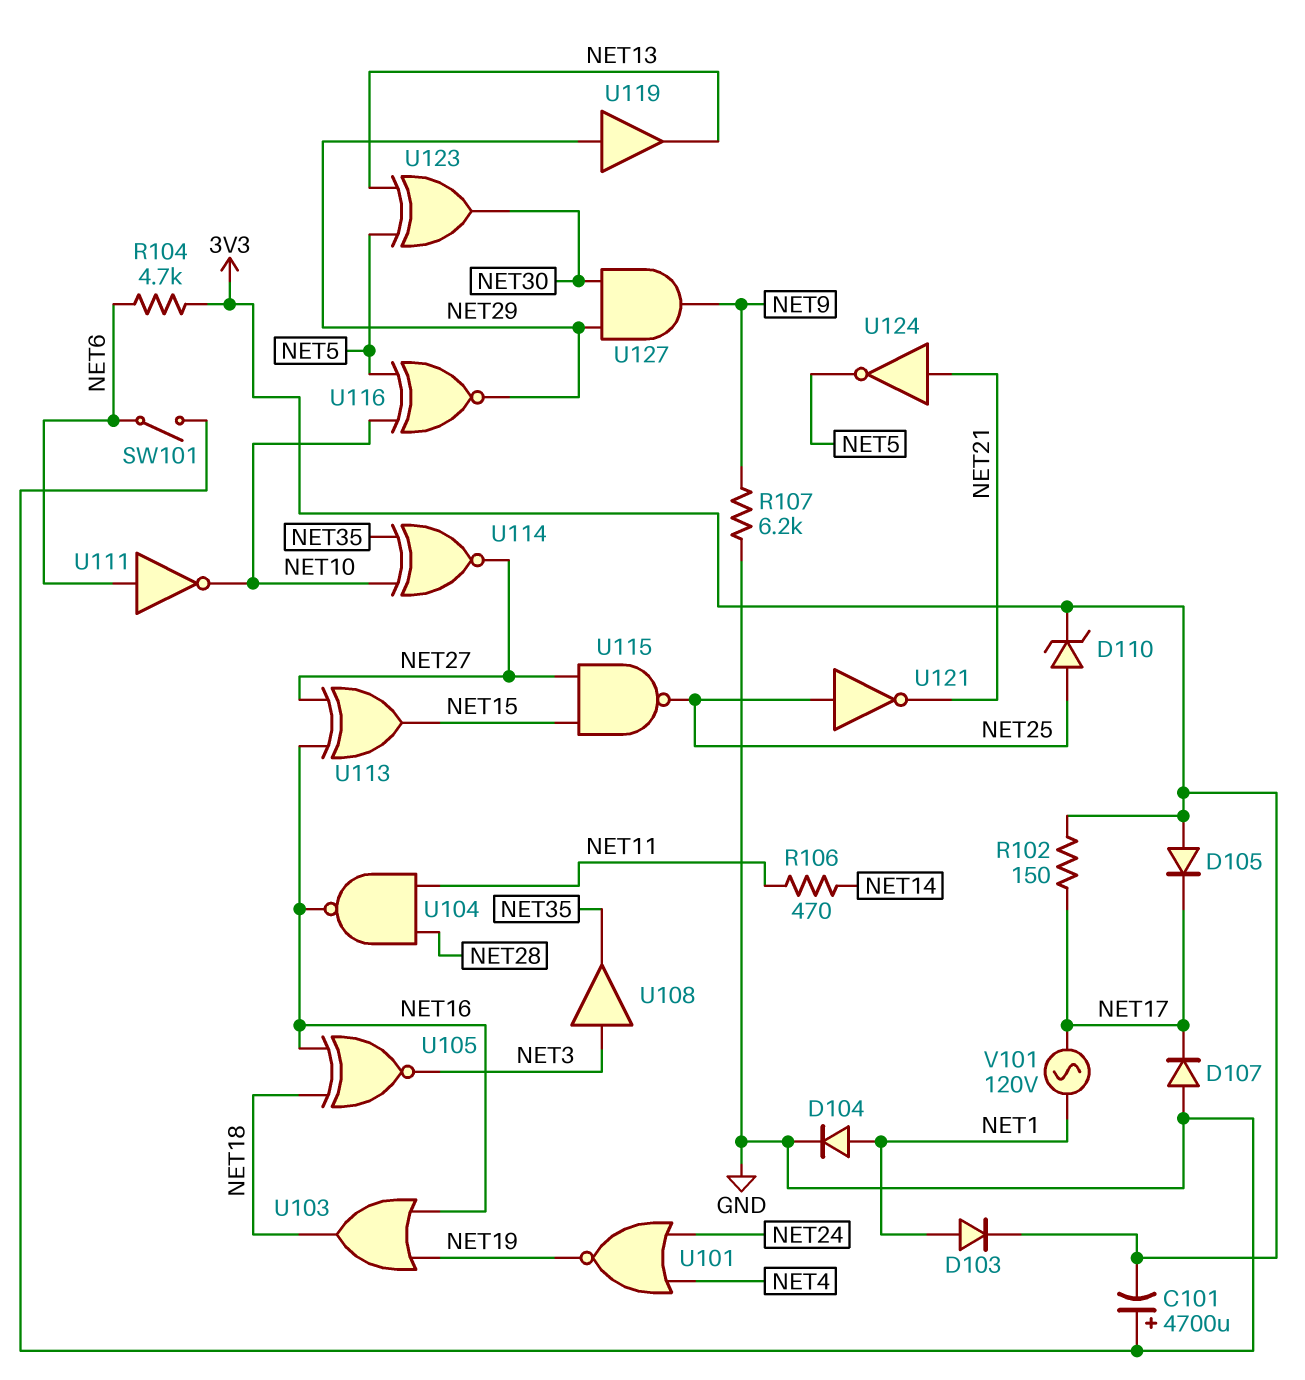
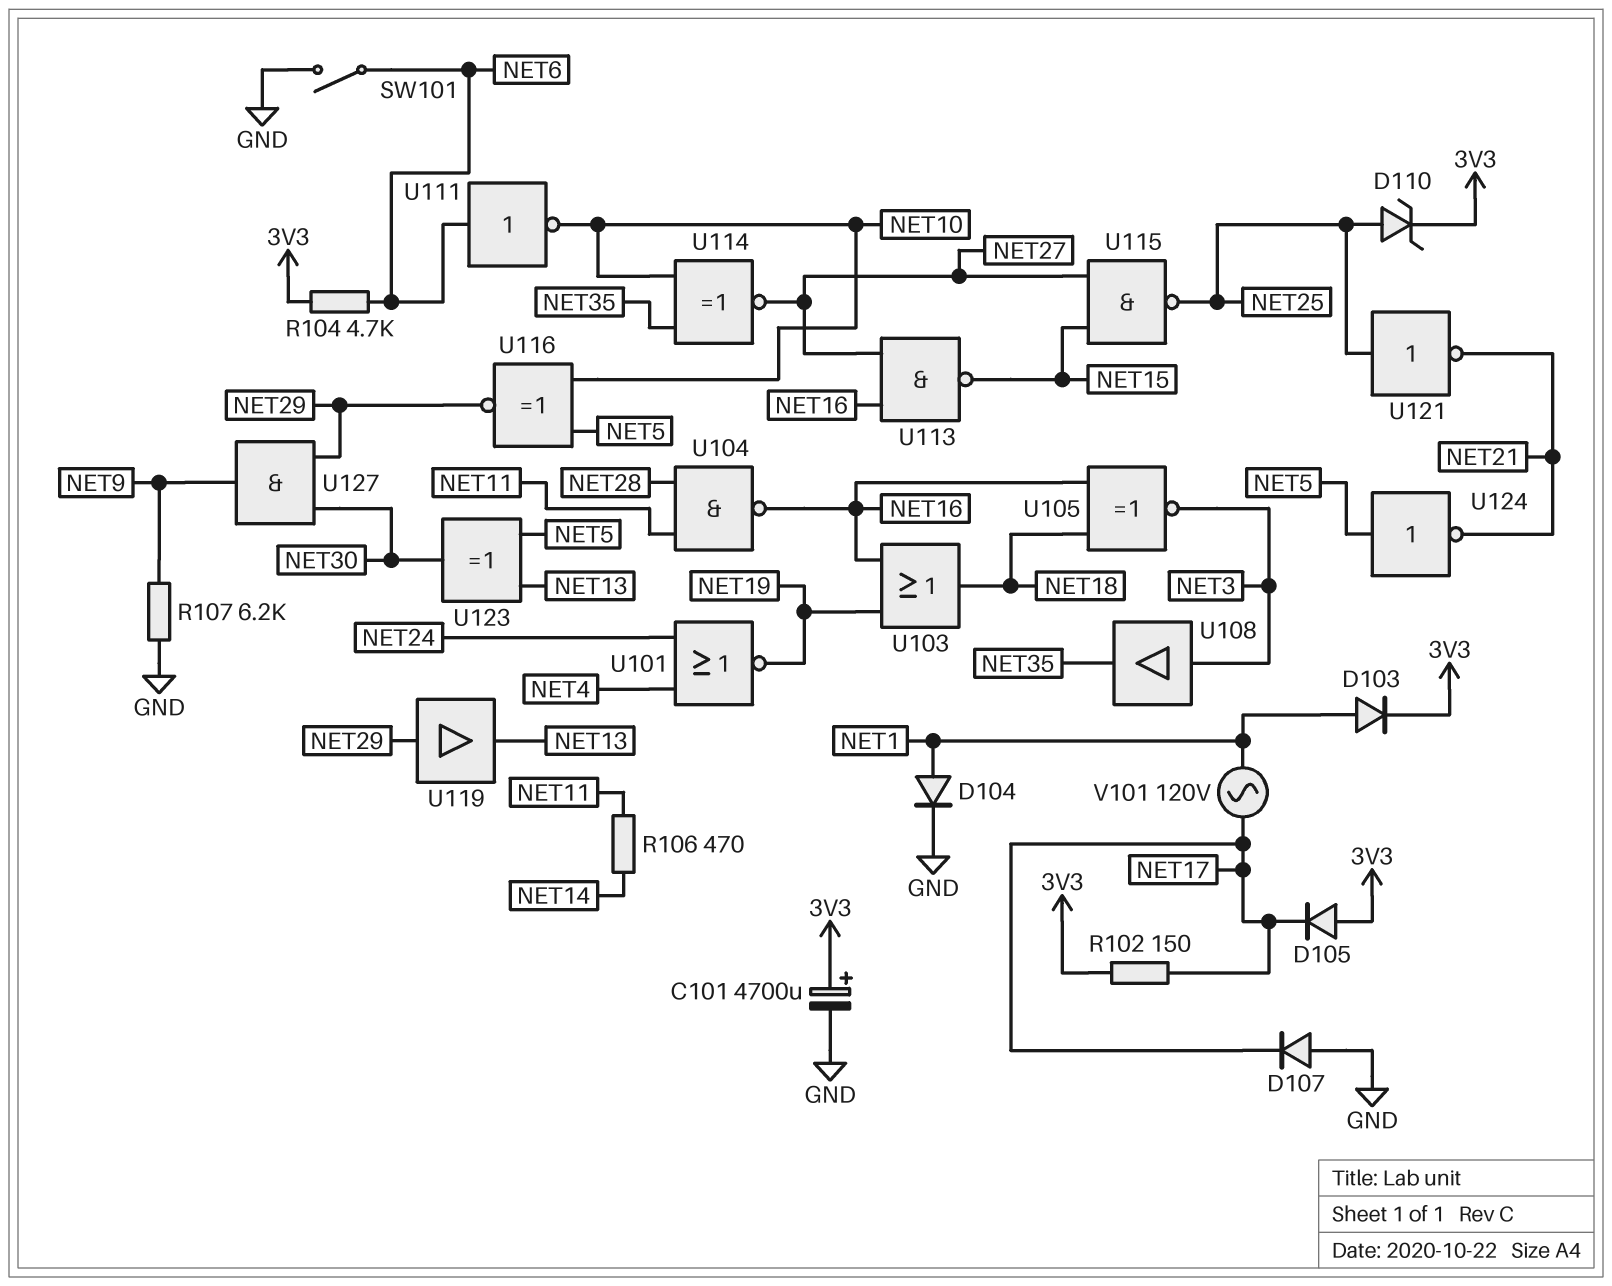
C101: 4700uF (plus GND, minus 3V3) -> 4700uF (plus 3V3, minus GND)
U113: XOR (in NET16, in NET27, out NET15) -> NAND (in NET16, in NET27, out NET15)
U124: NOT (in NET21, out NET5) -> NOT (in NET5, out NET21)

